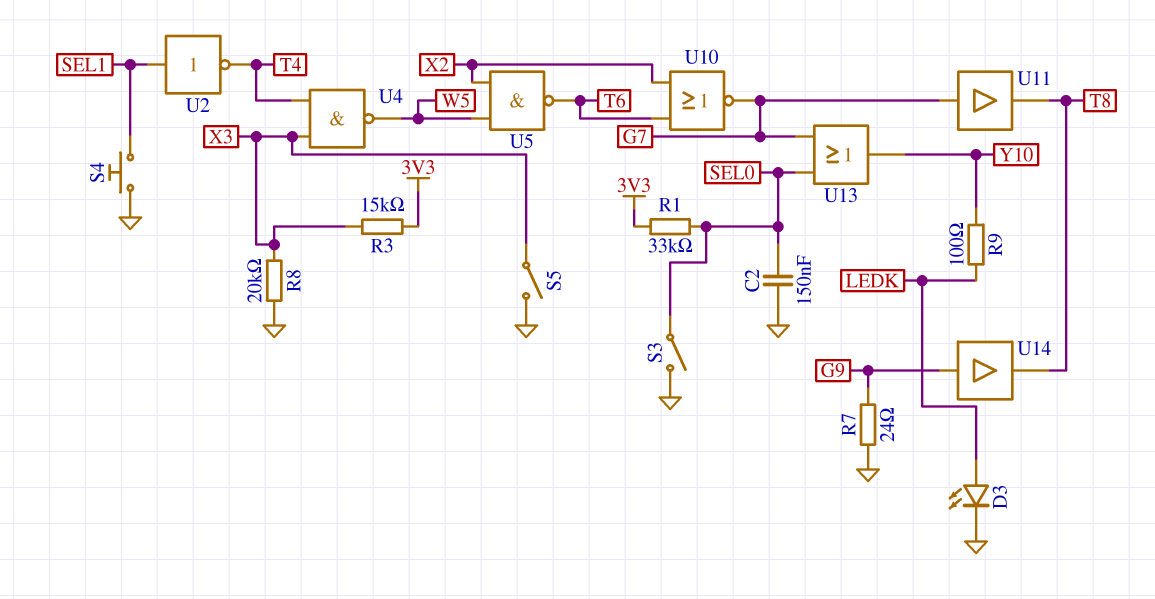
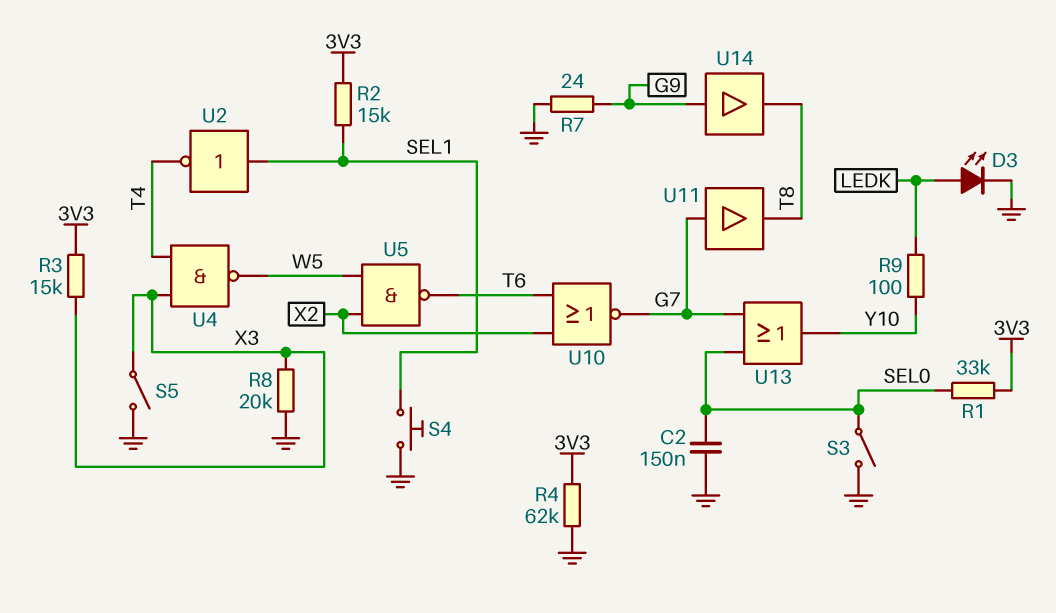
R2: none -> 15k (3V3, SEL1)
R4: none -> 62k (3V3, GND)

